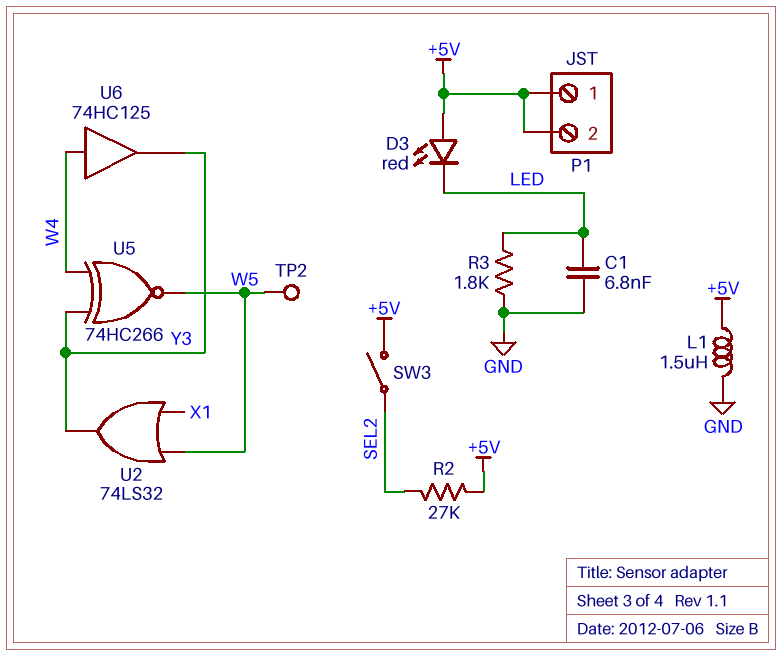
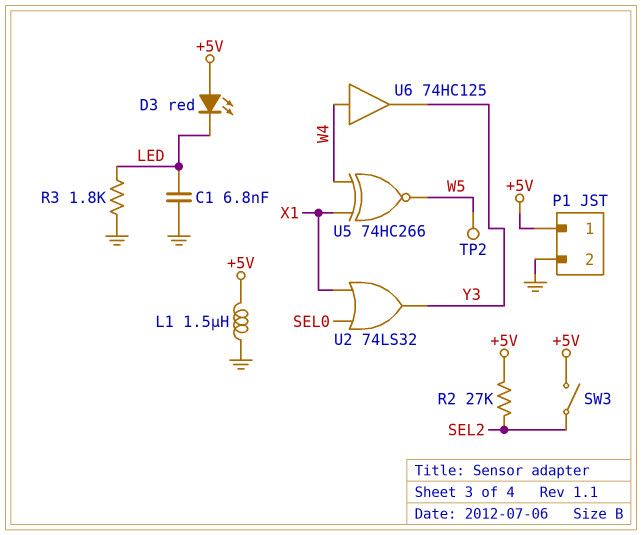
P1 pin 2: +5V -> GND
U2: OR 74LS32 (in W5, in X1, out Y3) -> OR 74LS32 (in SEL0, in X1, out Y3)
U5: XNOR 74HC266 (in W4, in Y3, out W5) -> XNOR 74HC266 (in W4, in X1, out W5)

